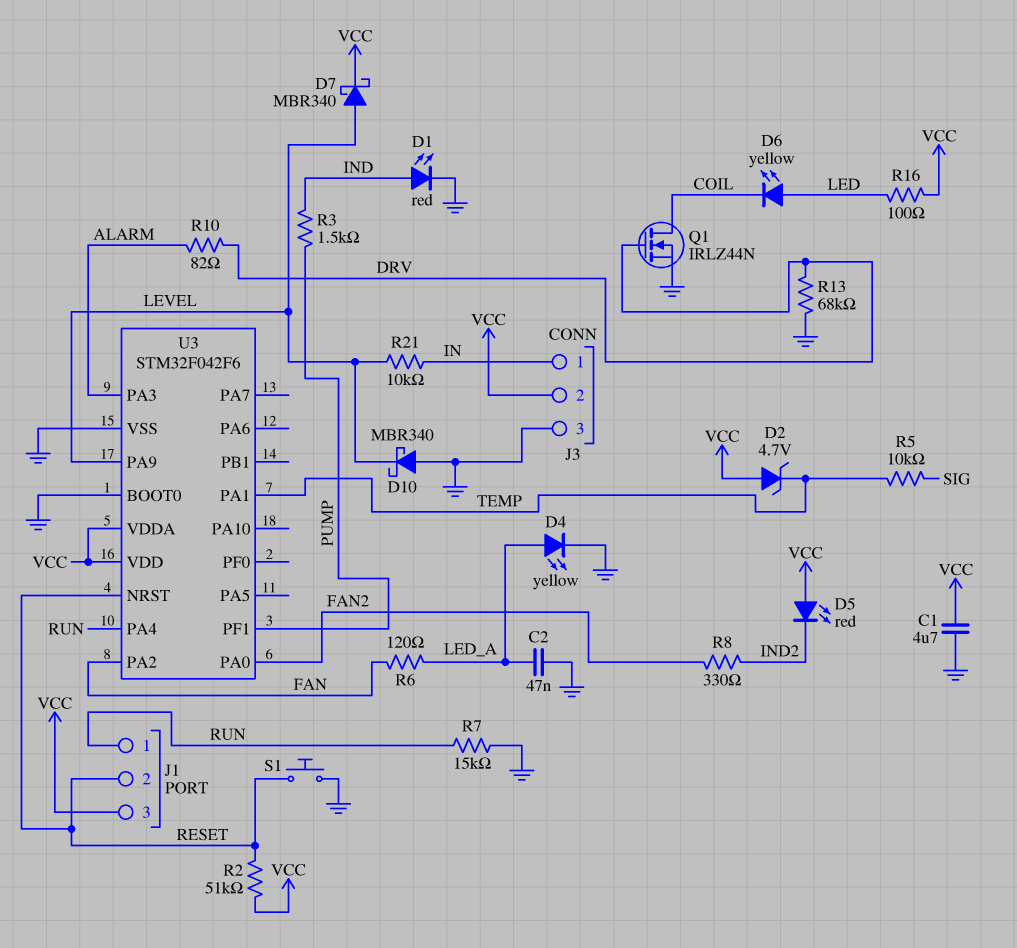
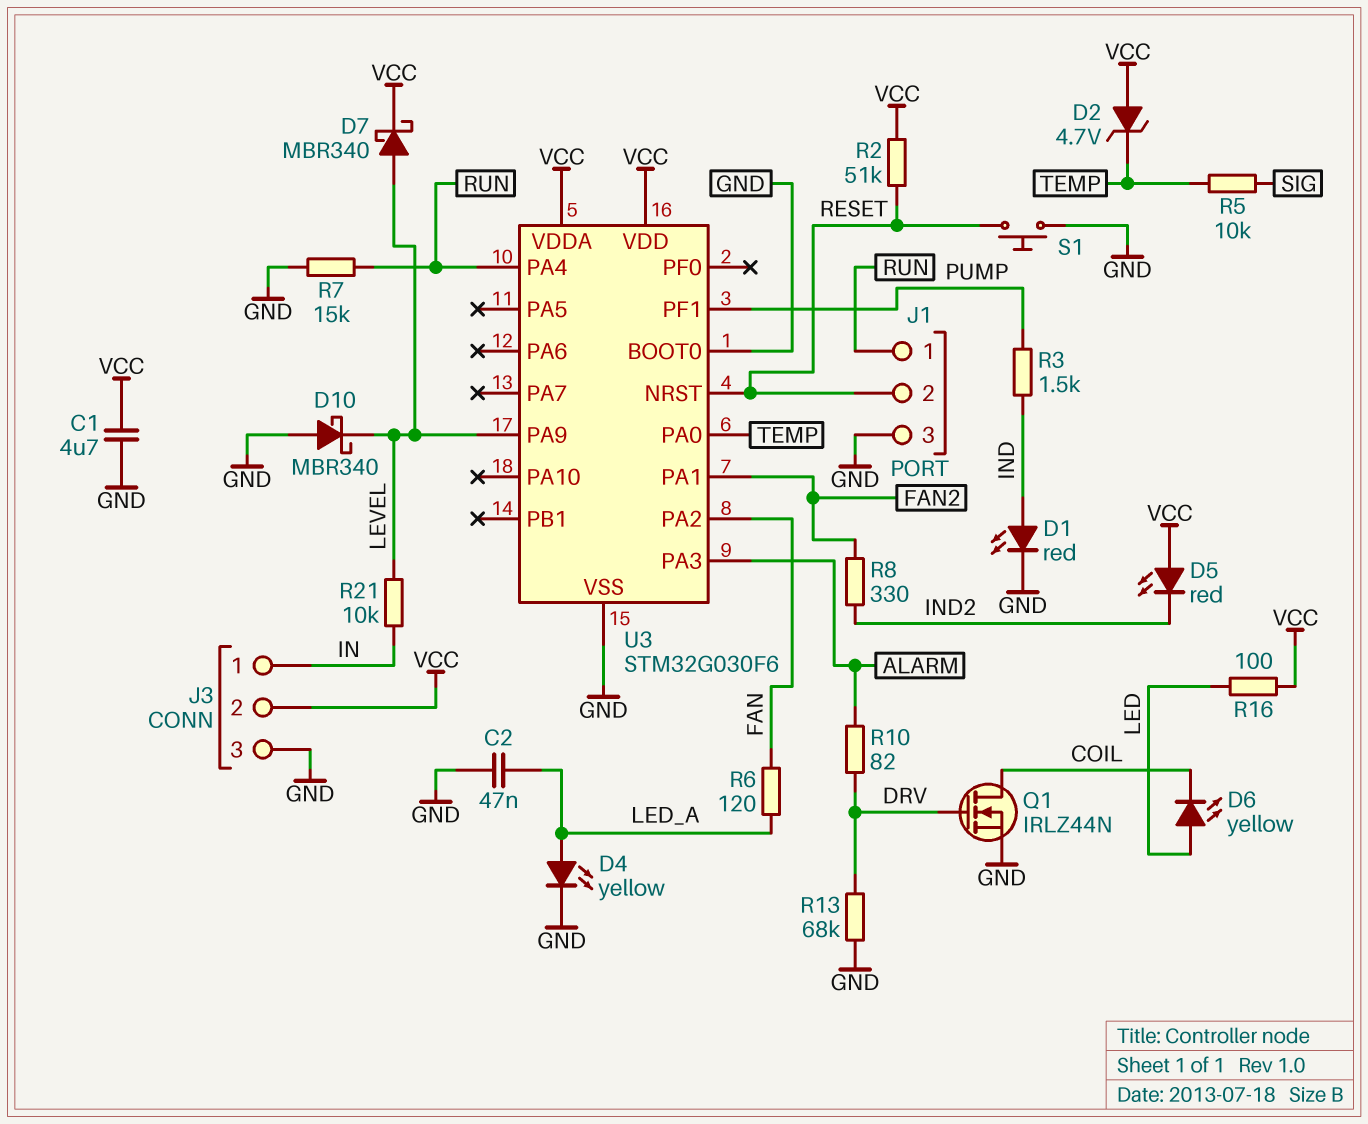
J1 pin 3: VCC -> GND
U3: STM32F042F6 -> STM32G030F6
U3 pin PA0: FAN2 -> TEMP
U3 pin PA1: TEMP -> FAN2

